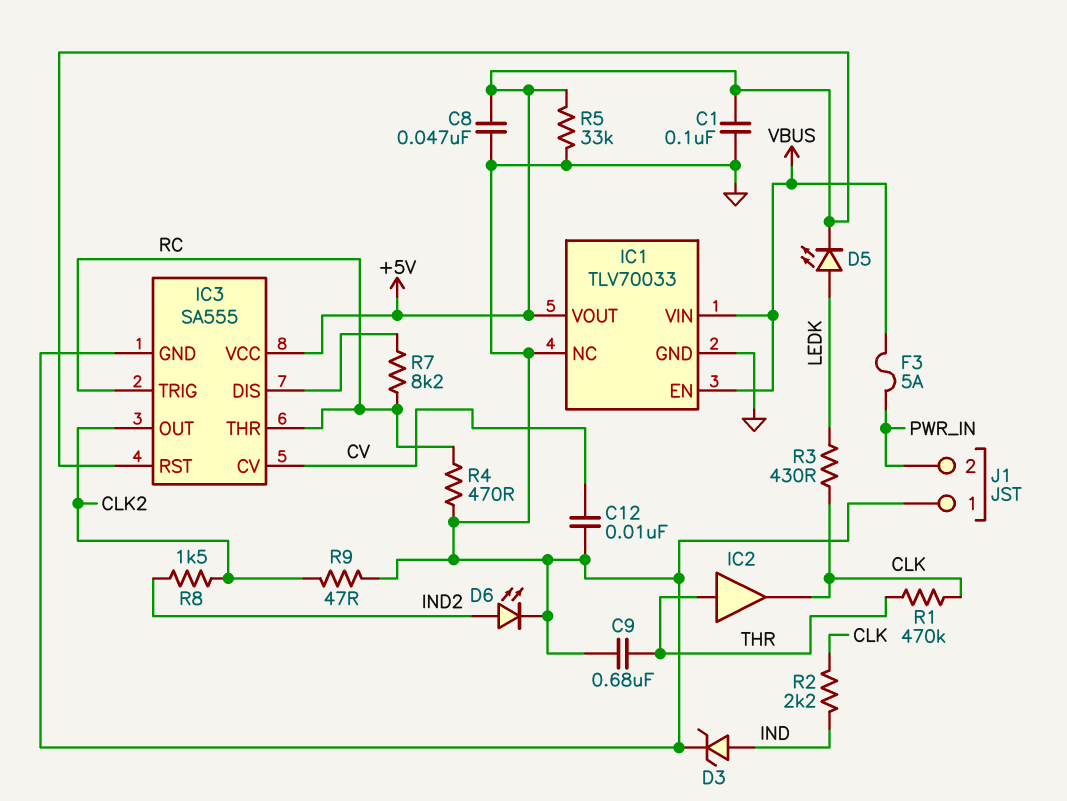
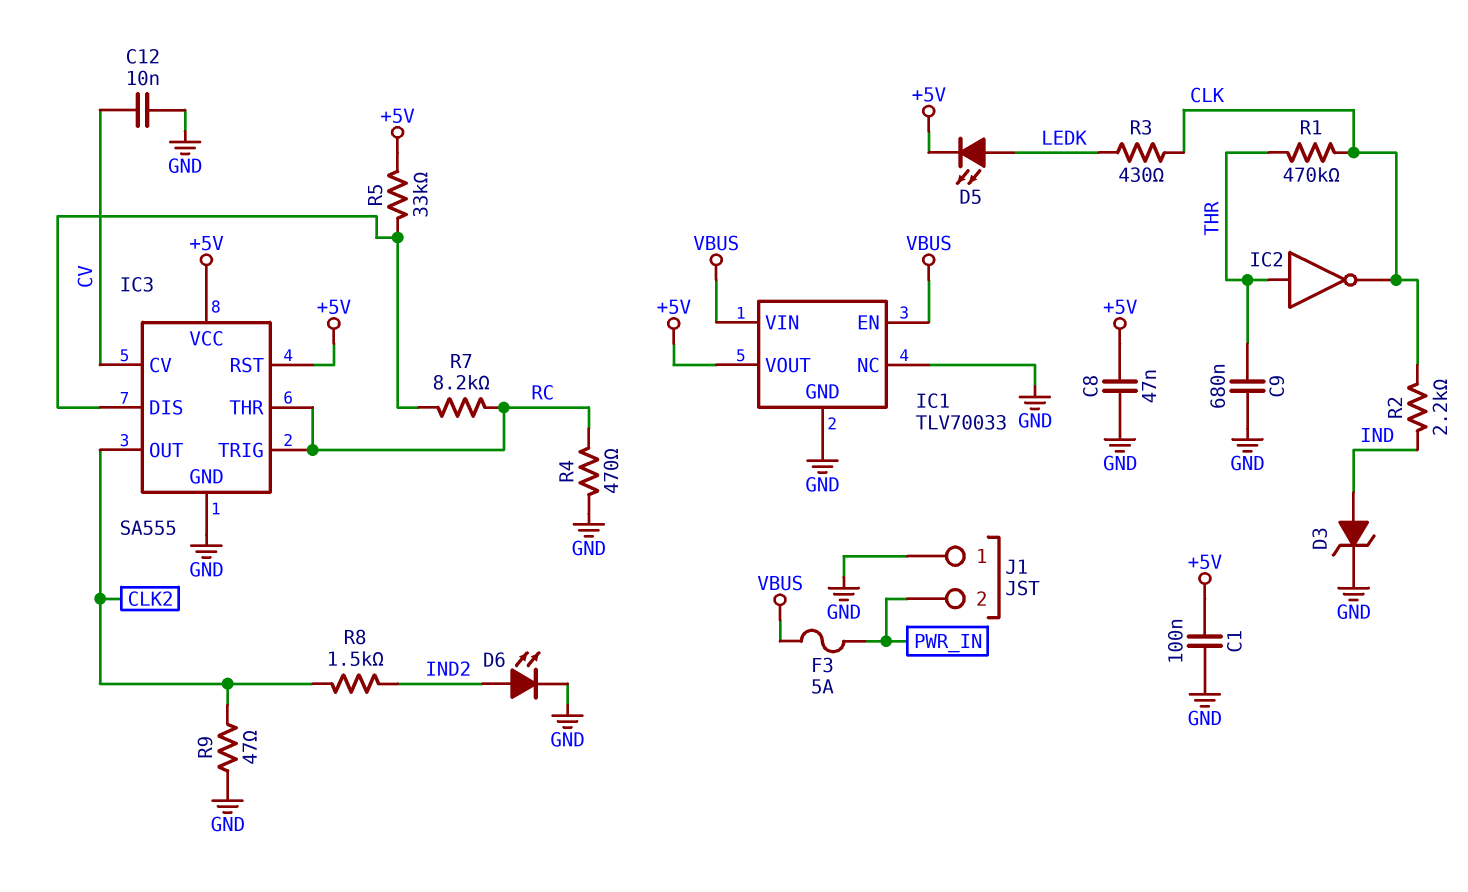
IC2: buffer (in THR, out CLK) -> NOT (in THR, out CLK)
R5: 33k (+5V, GND) -> 33k (+5V, IC3/DIS)

